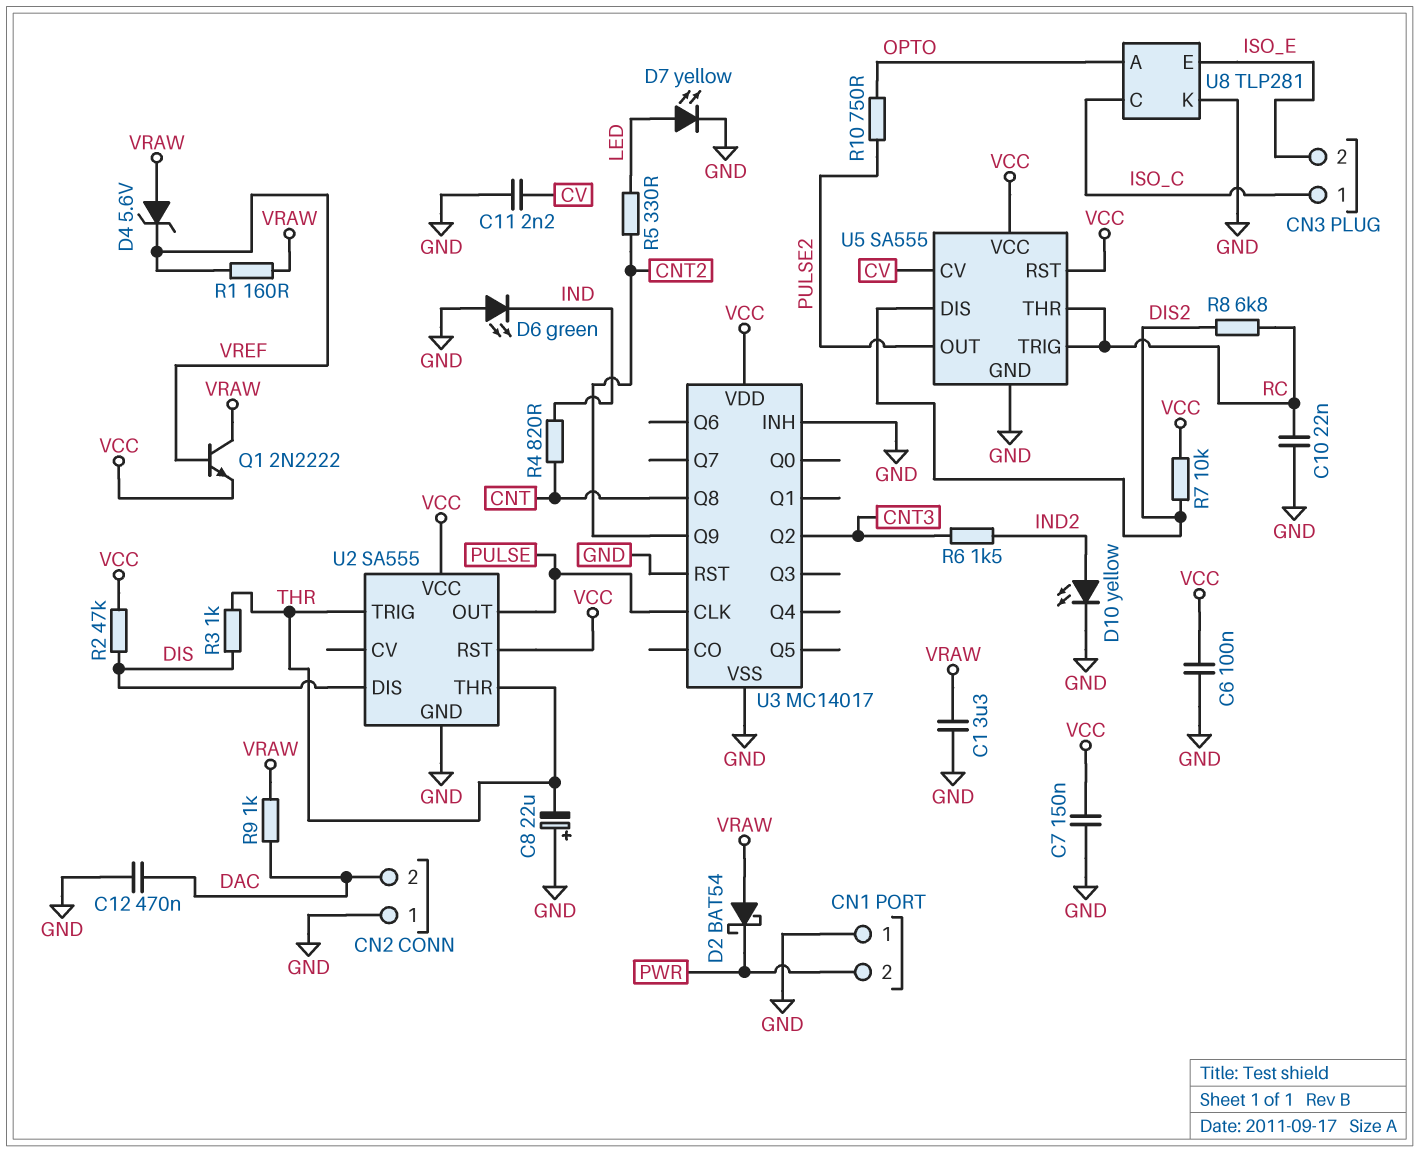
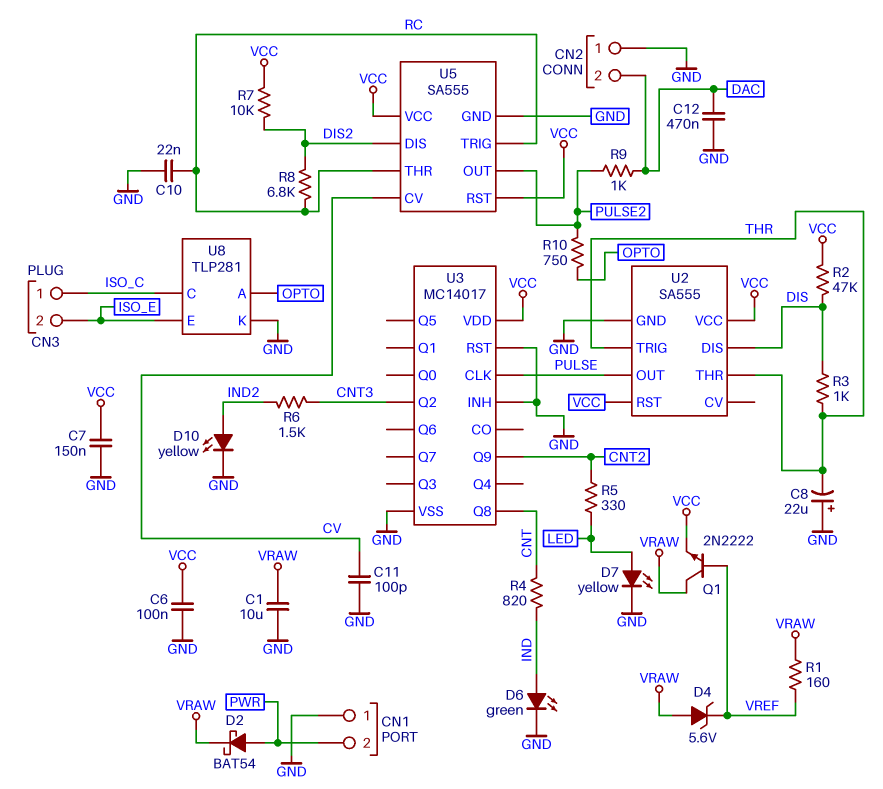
C1: 3.3uF (GND, VRAW) -> 10uF (GND, VRAW)
C11: 2.2nF (CV, GND) -> 100pF (CV, GND)
D2: schottky BAT54 (A VRAW, K PWR) -> schottky BAT54 (A PWR, K VRAW)
D6: LED green (A GND, K IND) -> LED green (A IND, K GND)
R9: 1k (DAC, VRAW) -> 1k (DAC, PULSE2)

